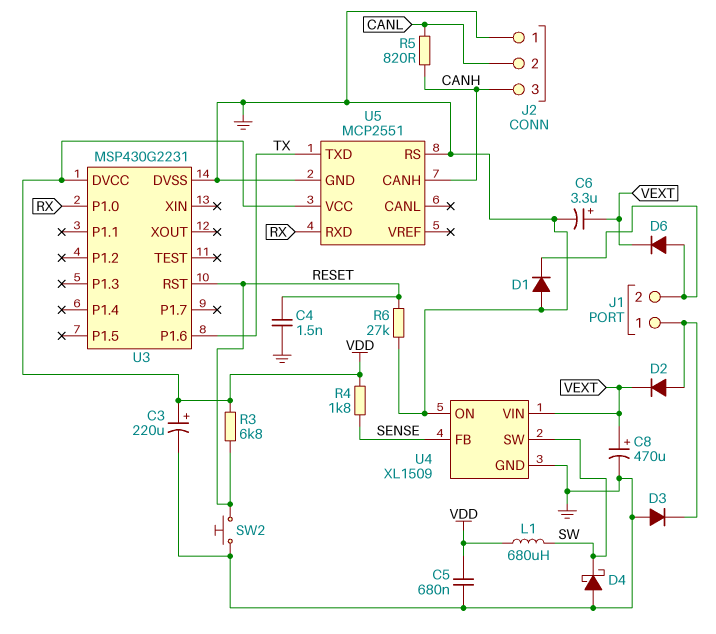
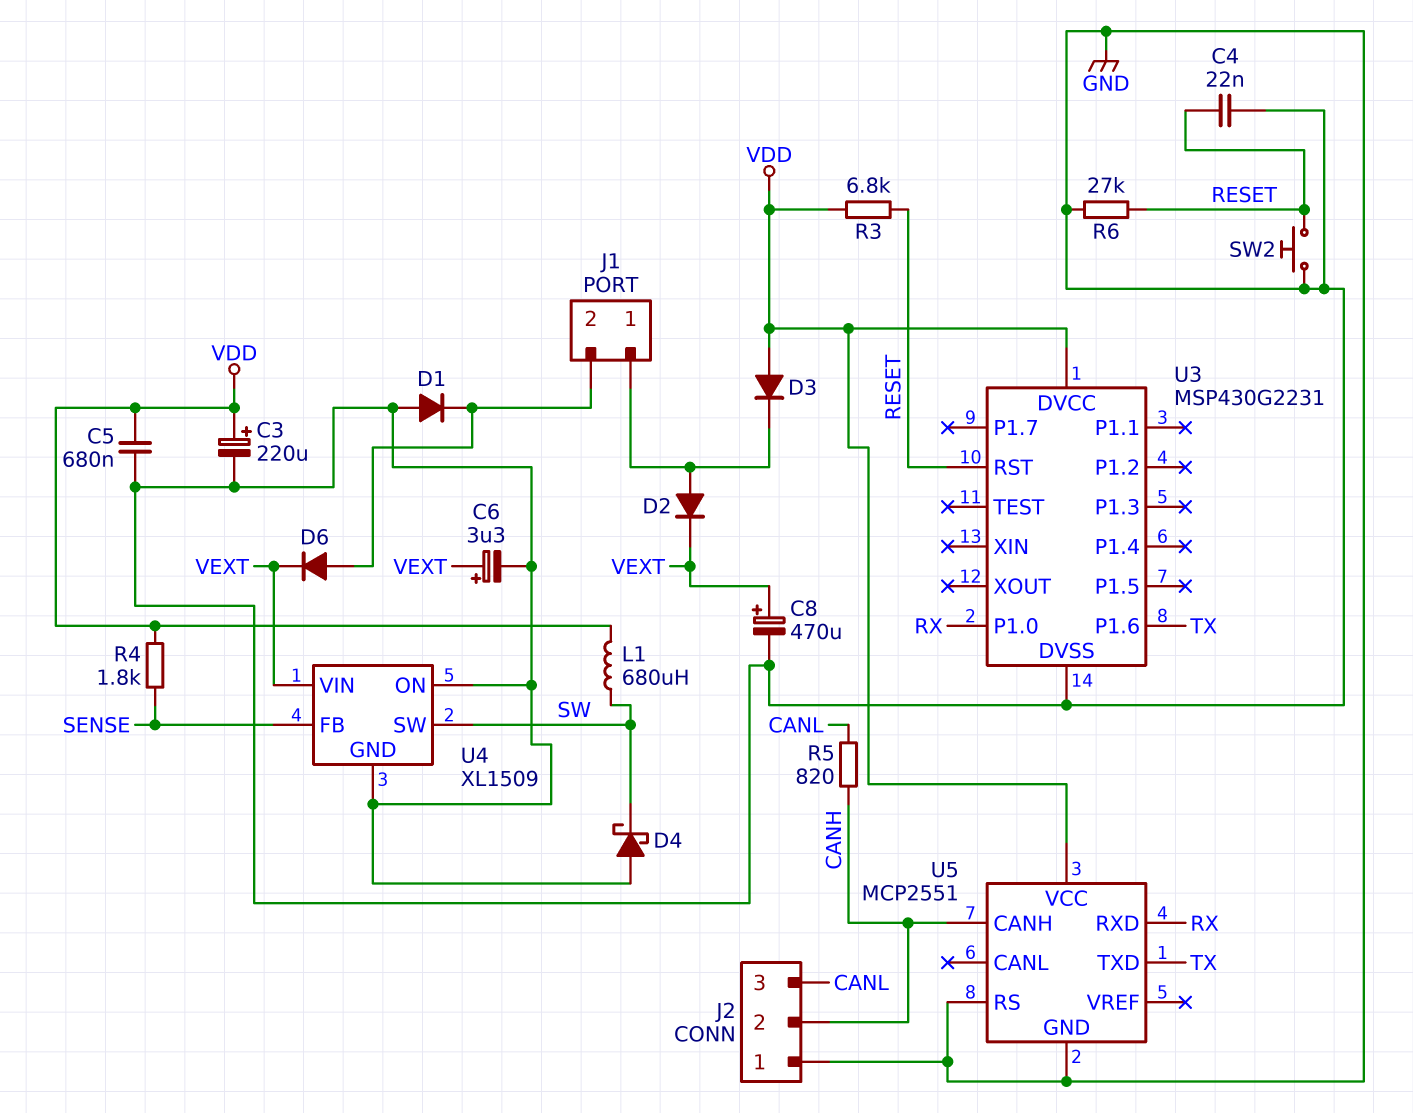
C4: 1.5nF (GND, RESET) -> 22nF (GND, RESET)
D3: diode (A GND, K J1/1) -> diode (A VDD, K J1/1)
J2 pin 2: CANL -> CANH
J2 pin 3: CANH -> CANL

